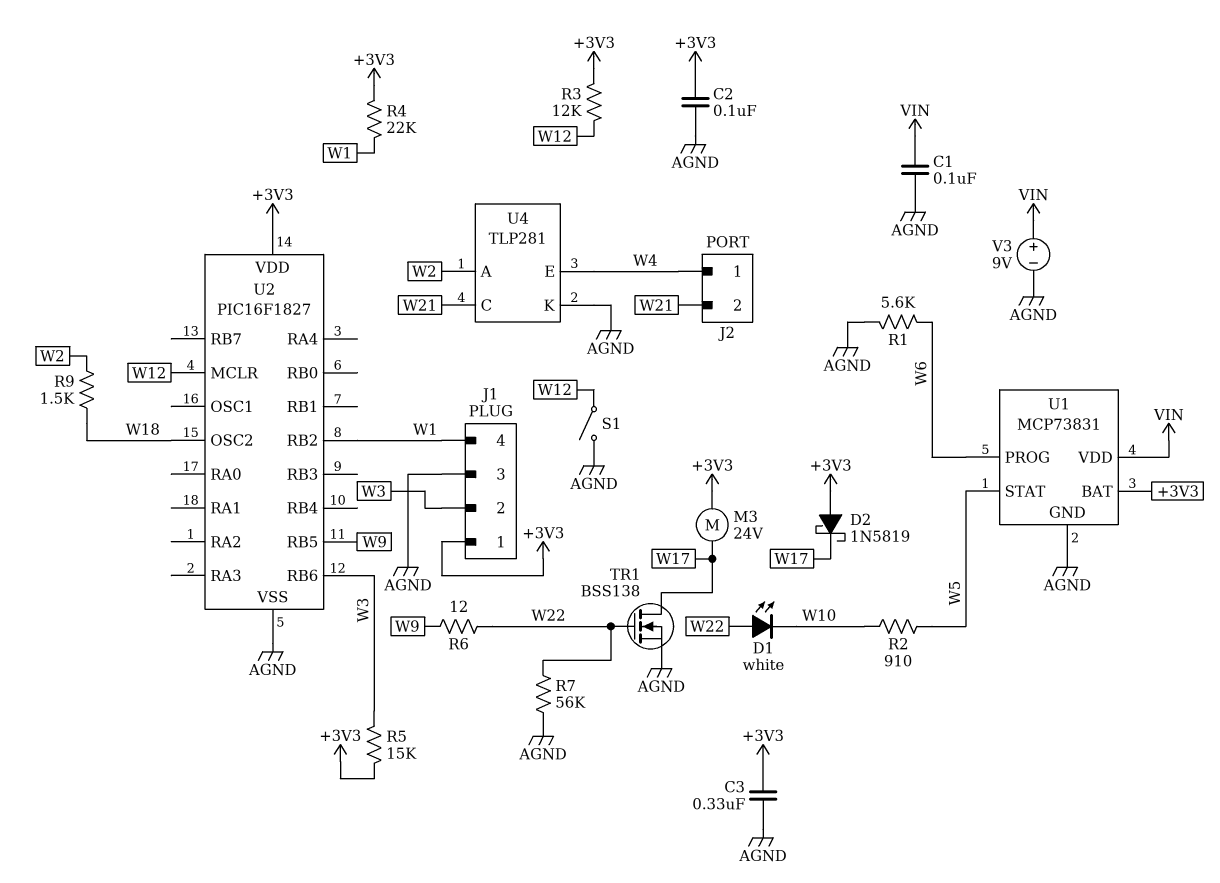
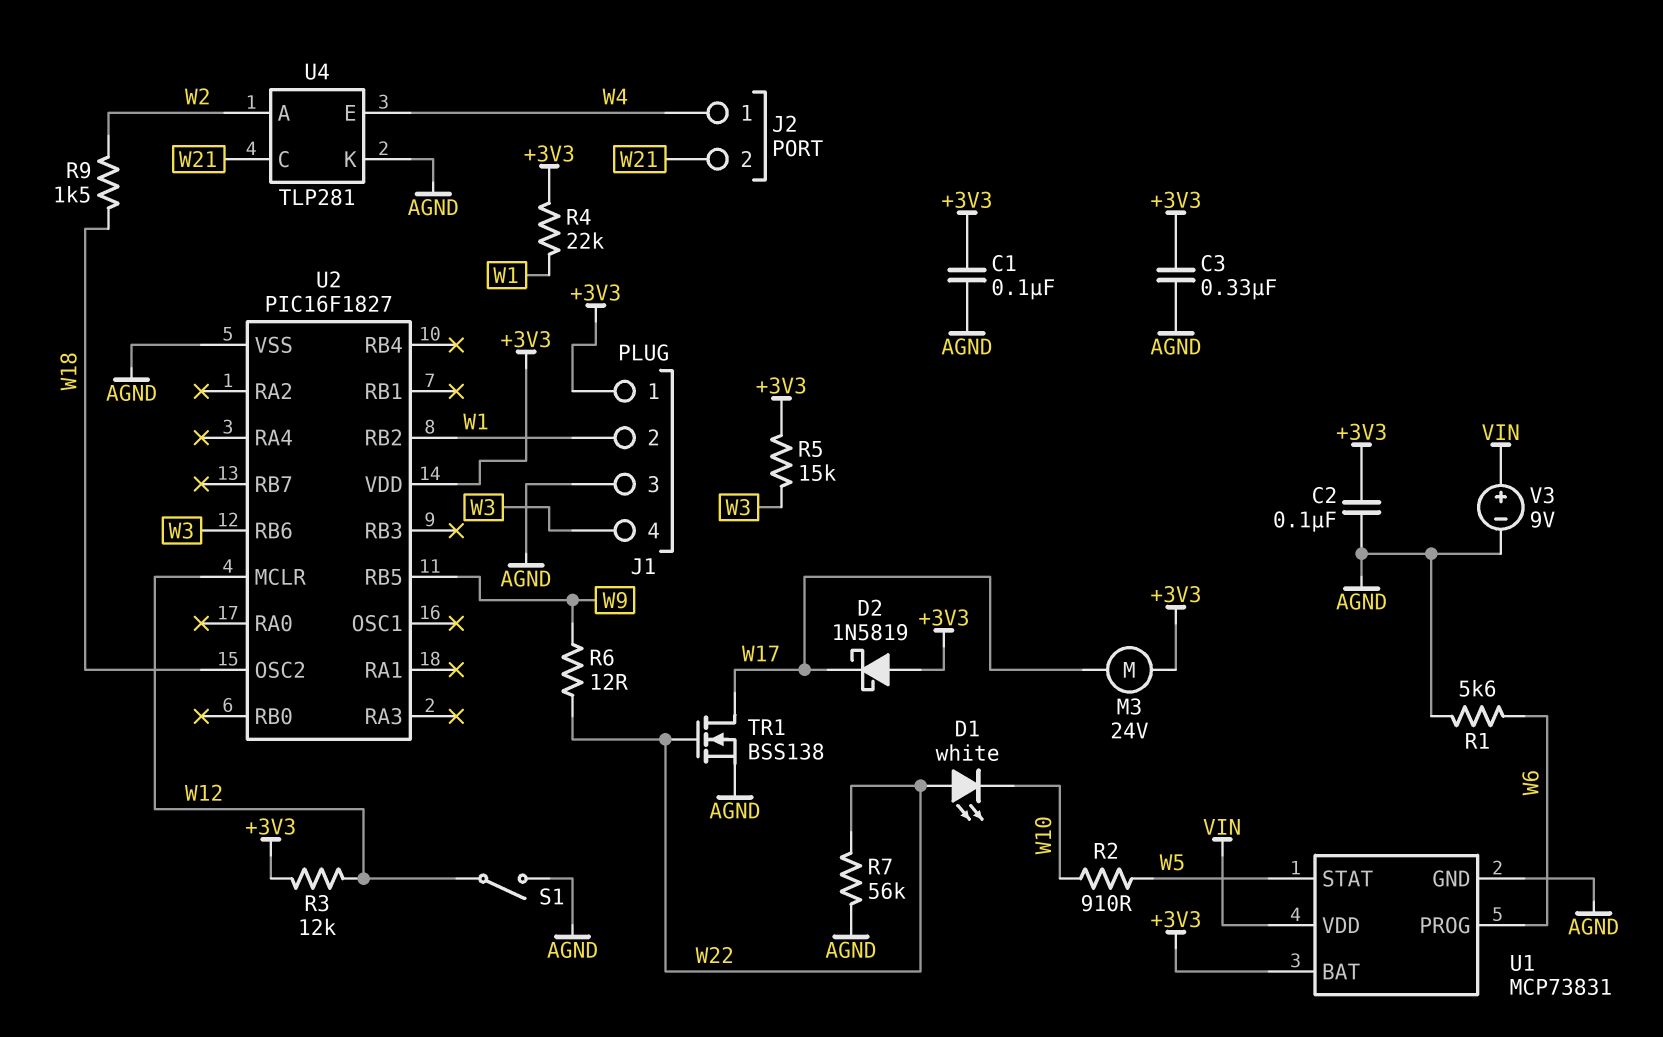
C1: 100nF (AGND, VIN) -> 100nF (+3V3, AGND)
J1 pin 2: W3 -> W1
J1 pin 4: W1 -> W3

